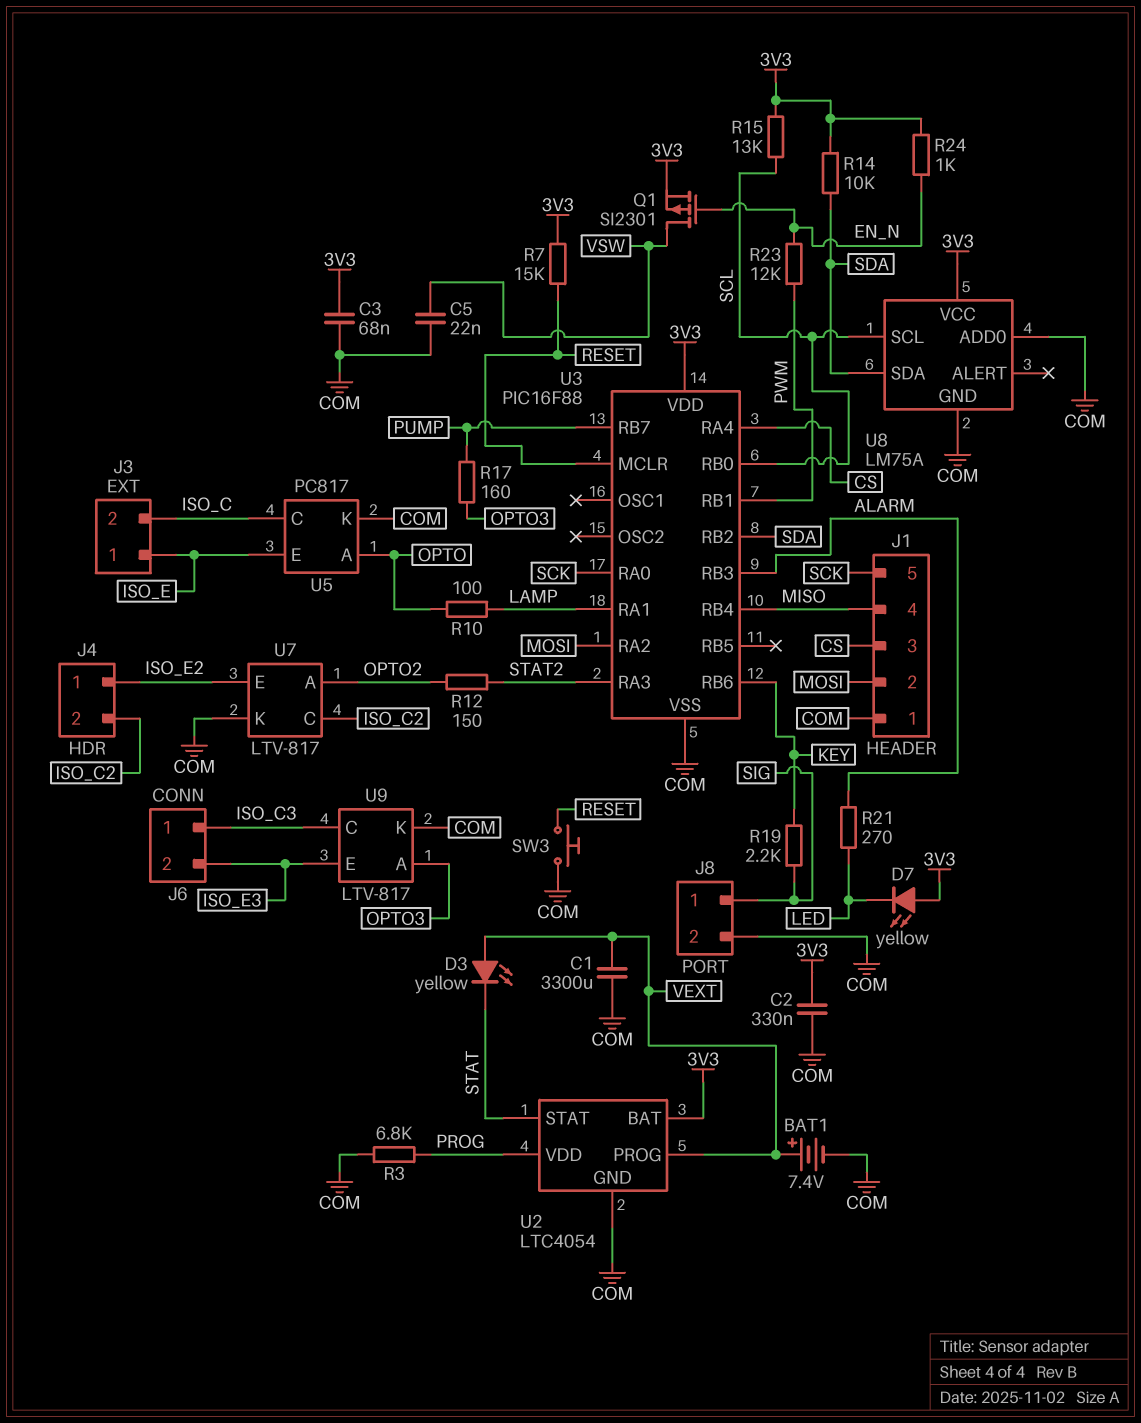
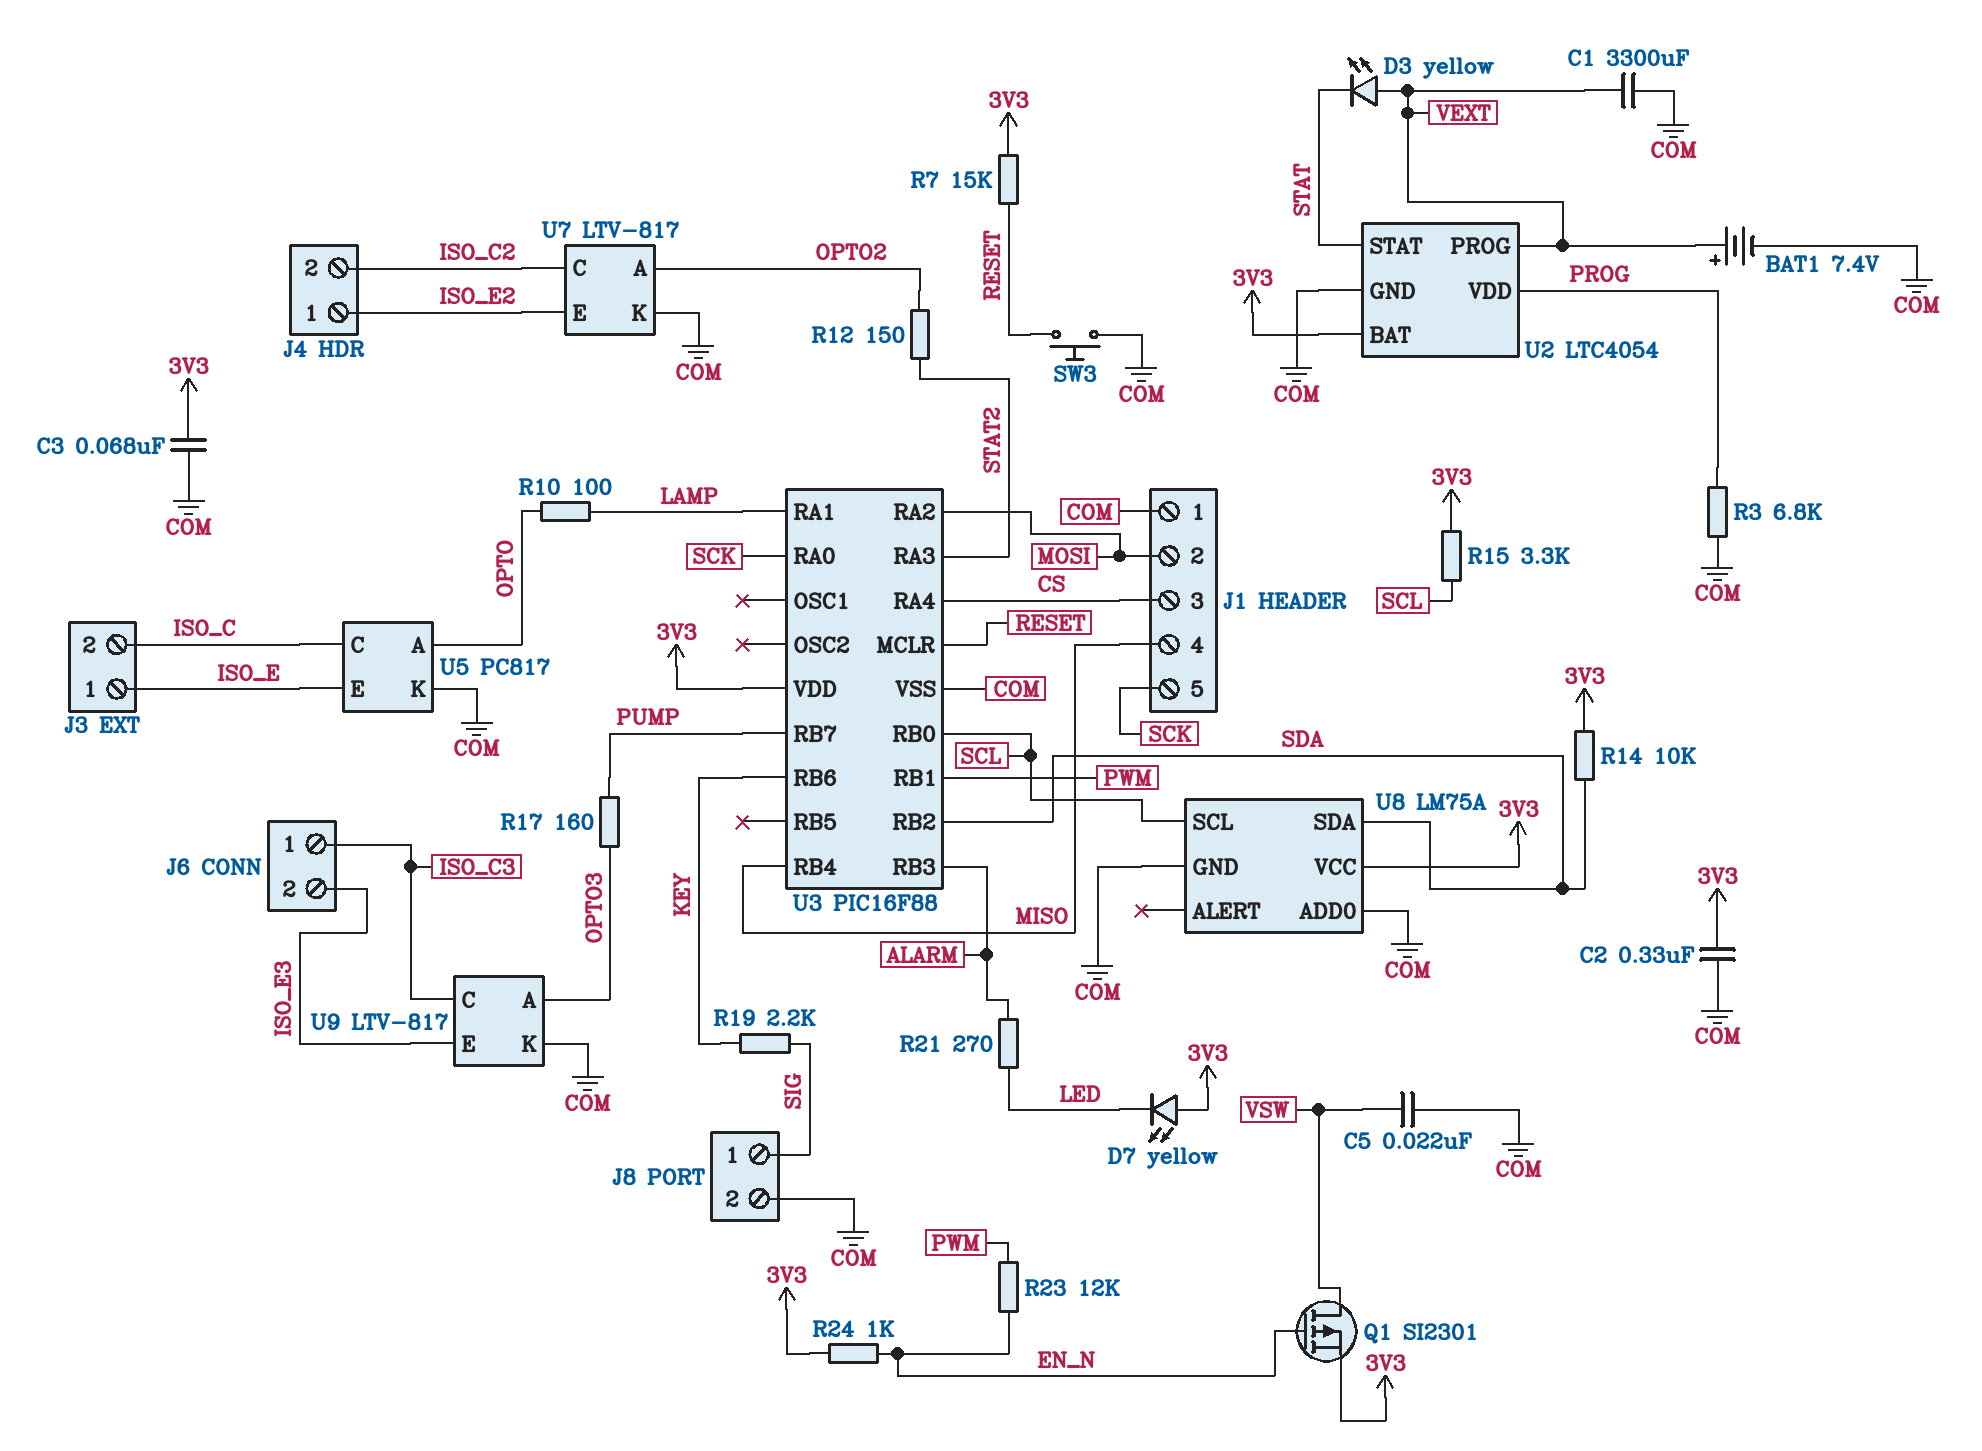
R15: 13k (3V3, SCL) -> 3.3k (3V3, SCL)

